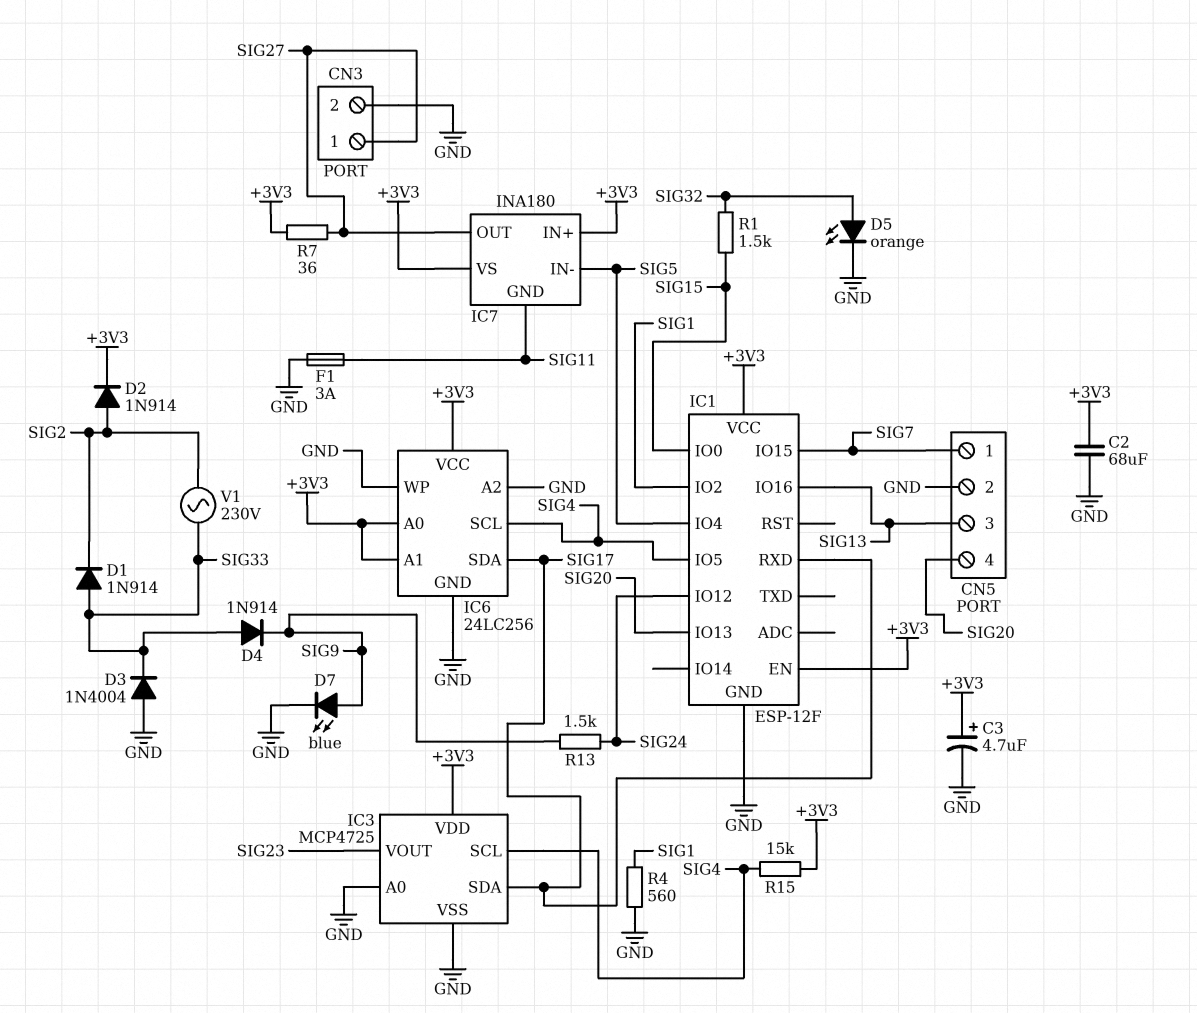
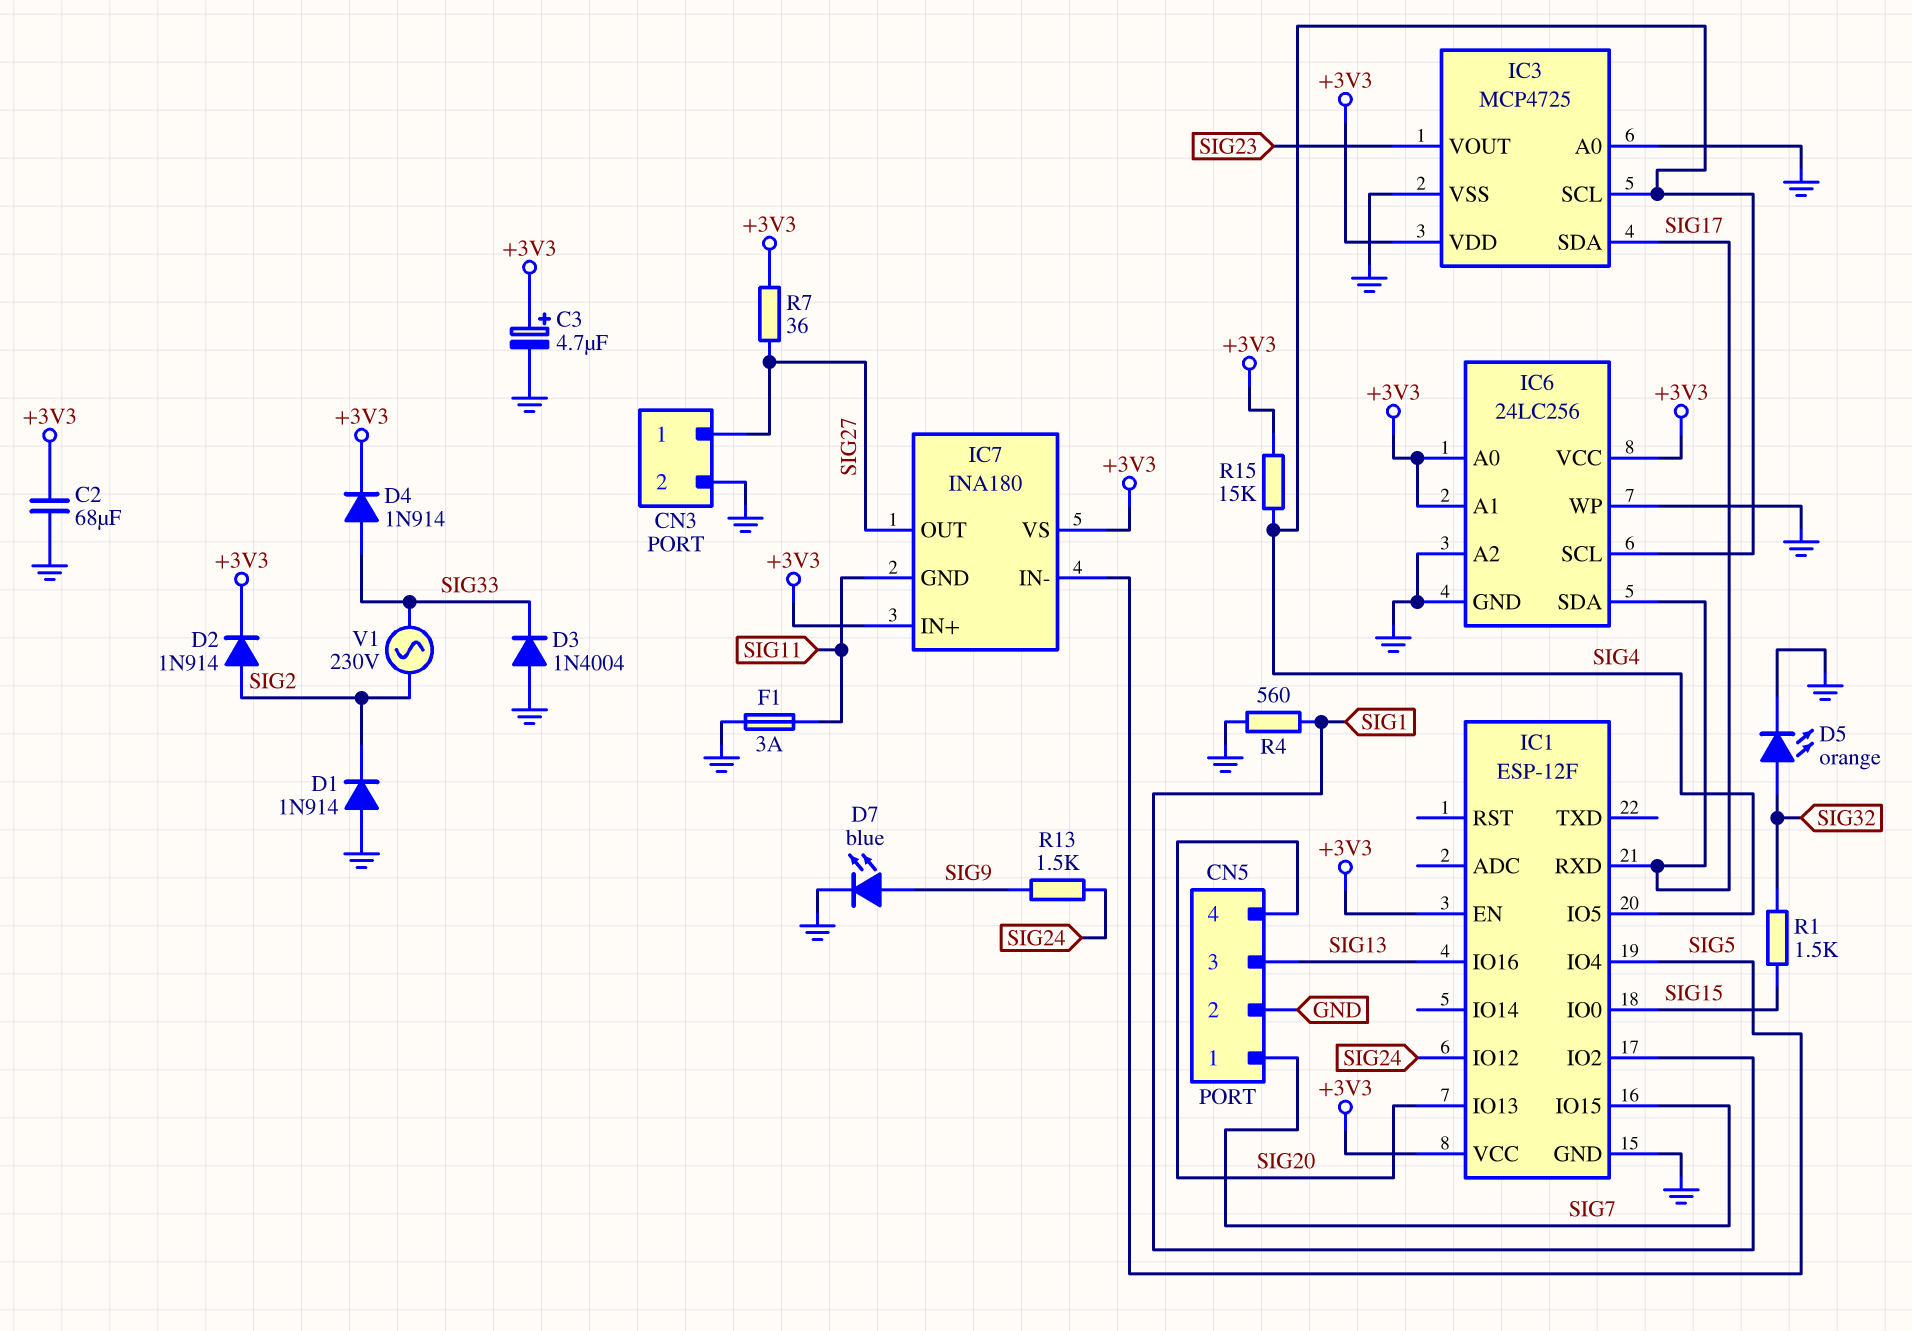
D1: diode 1N914 (A SIG33, K SIG2) -> diode 1N914 (A GND, K SIG2)
D4: diode 1N914 (A SIG33, K SIG9) -> diode 1N914 (A SIG33, K +3V3)

